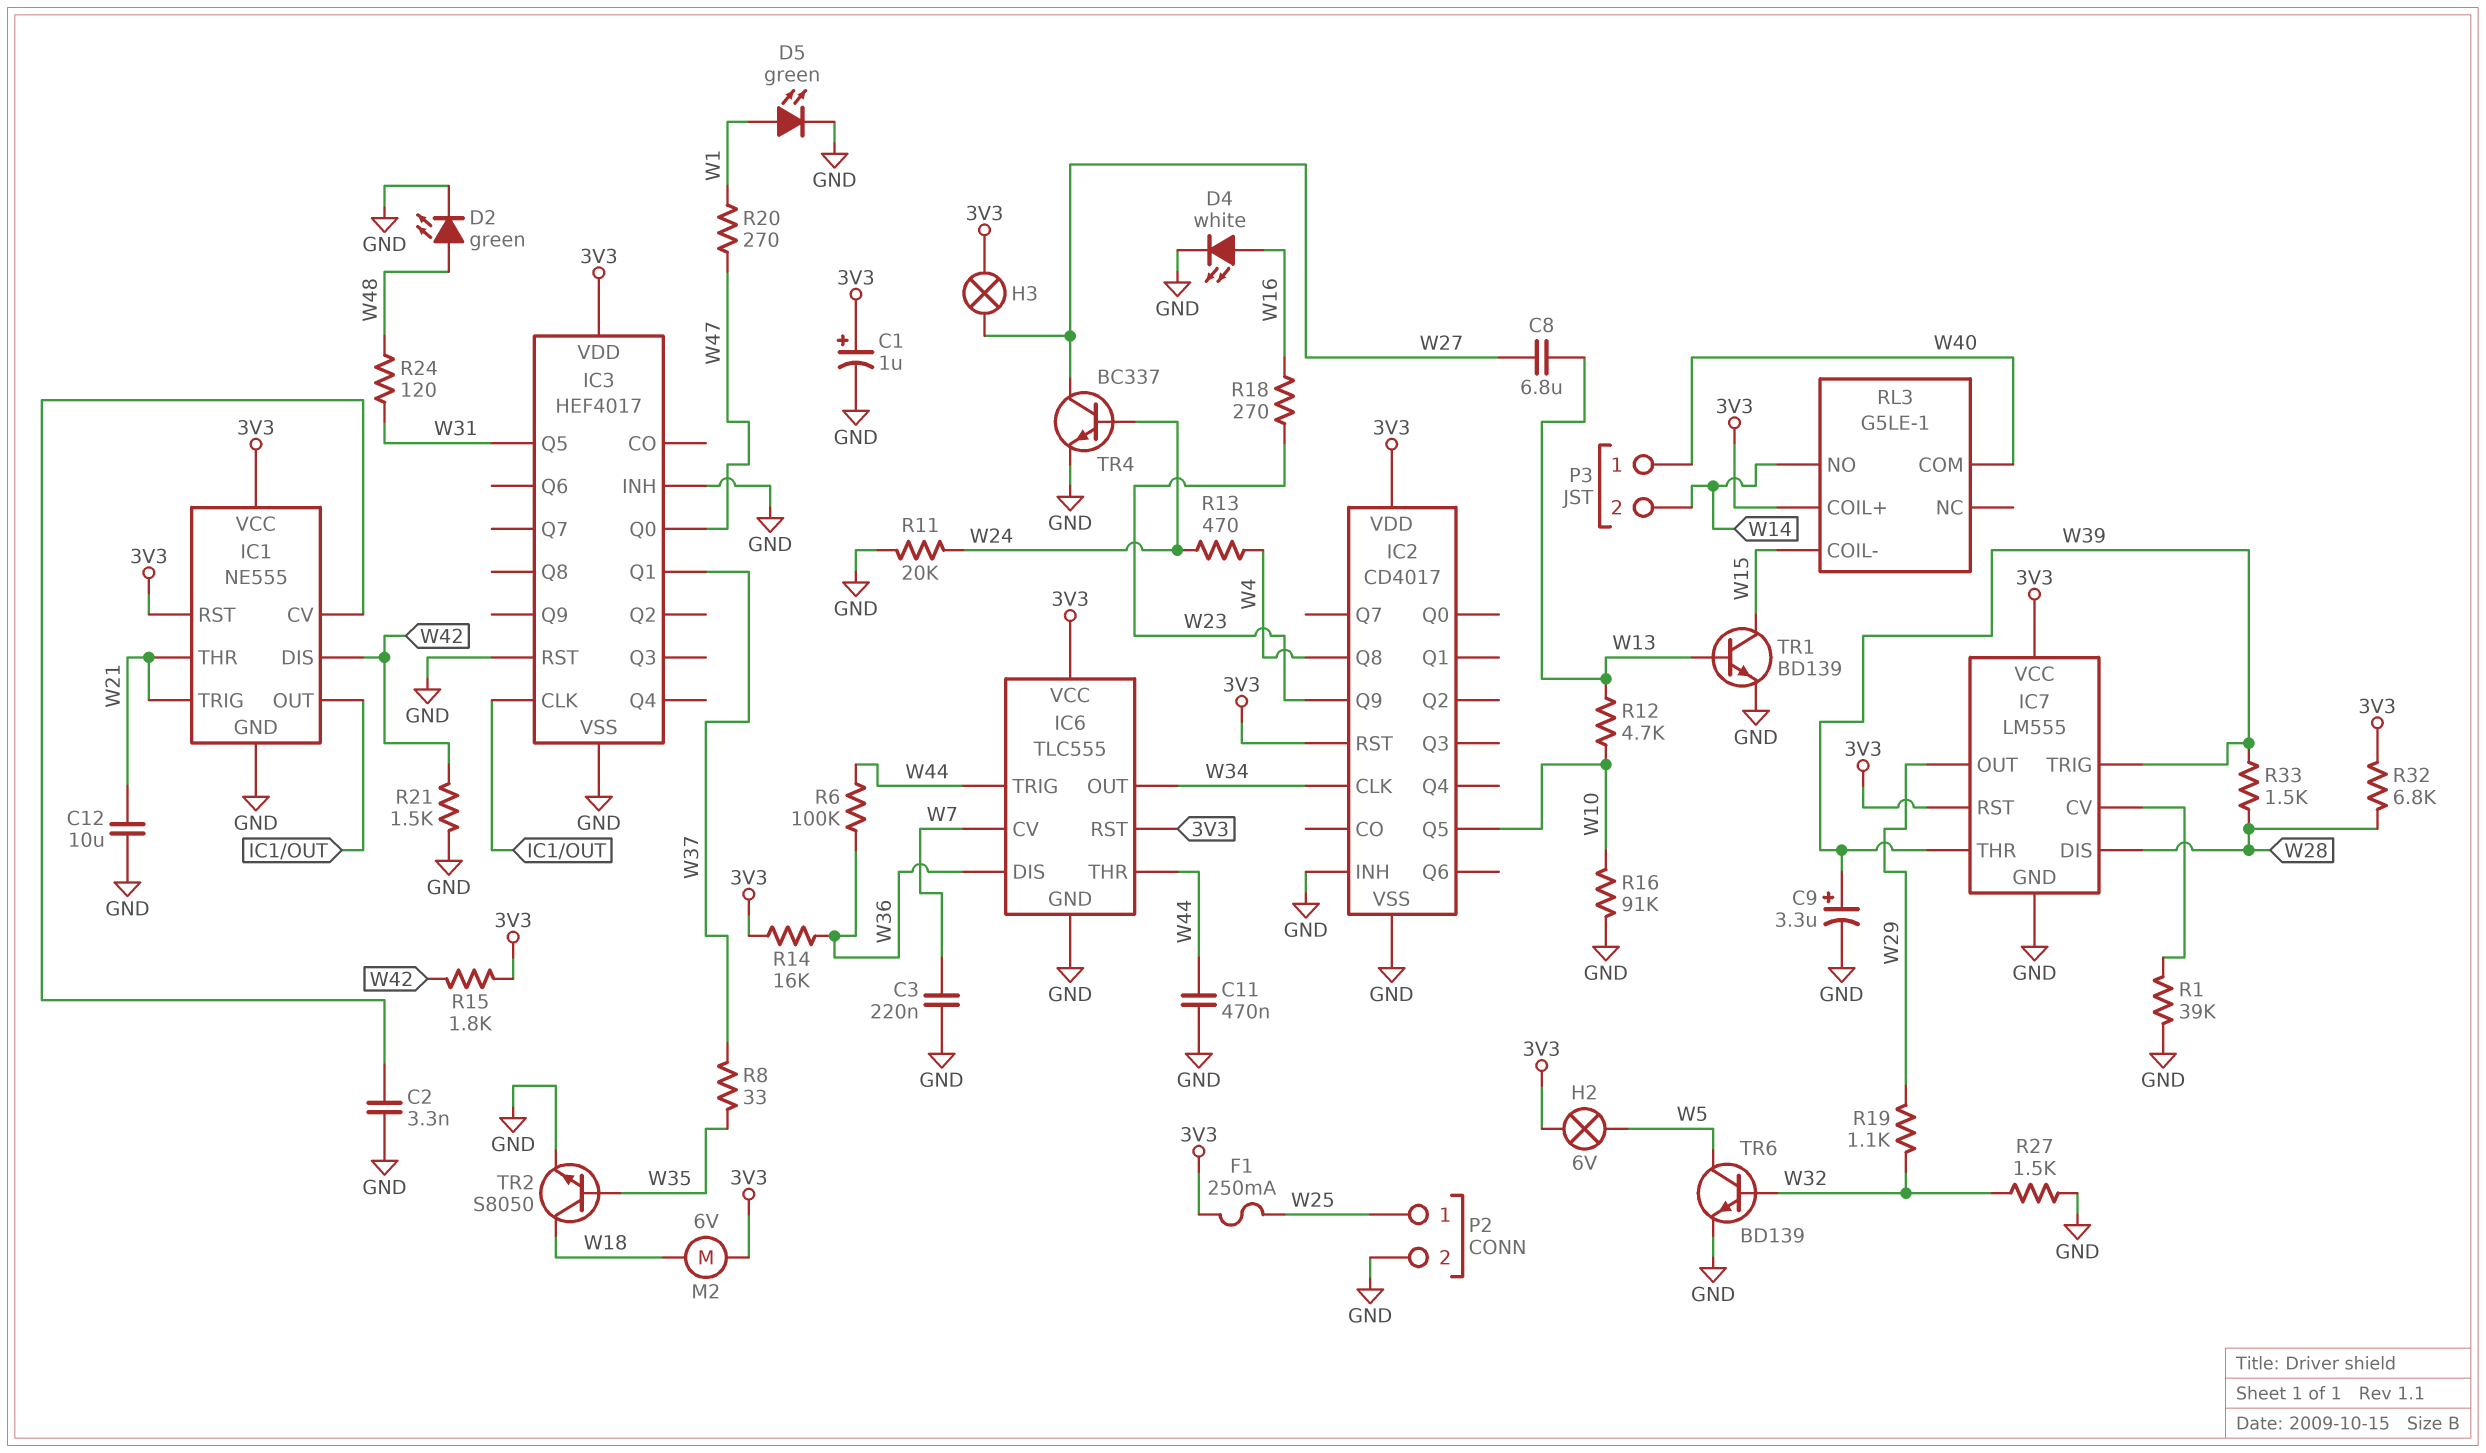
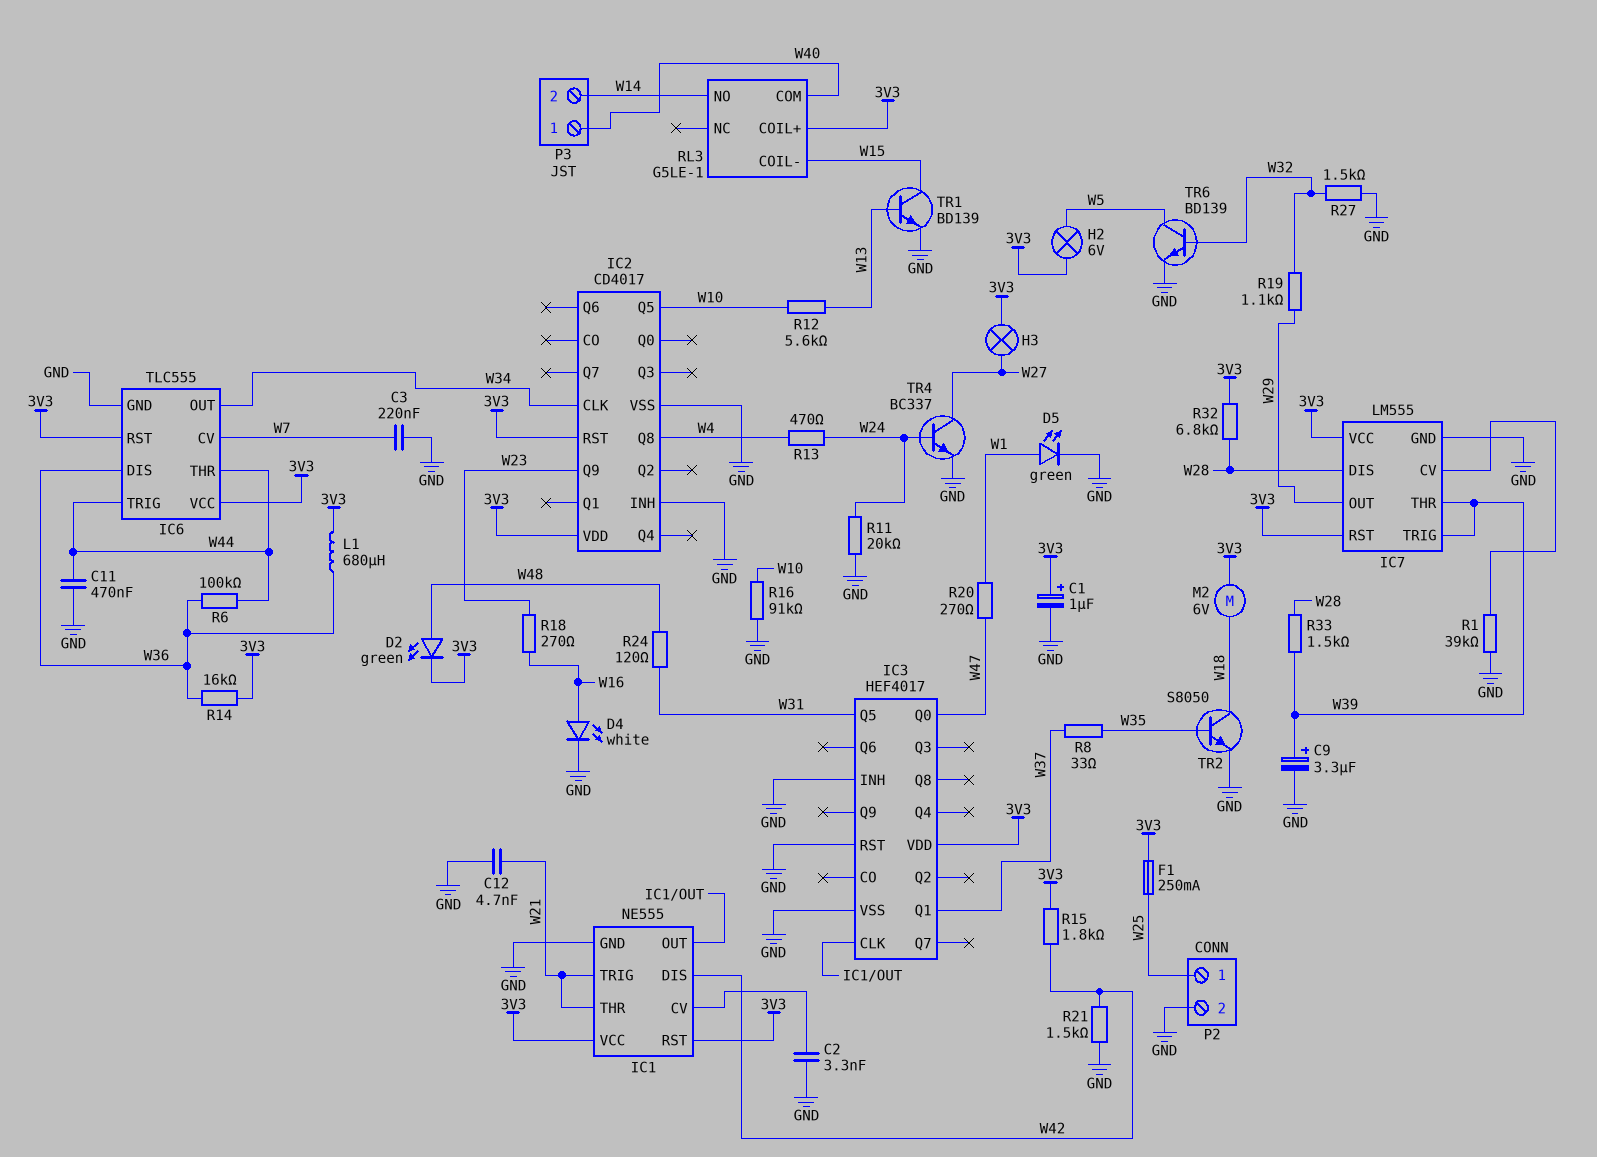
C8: 6.8uF (W13, W27) -> none
C12: 10uF (GND, W21) -> 4.7nF (GND, W21)
D2: LED green (A W48, K GND) -> LED green (A W48, K 3V3)
L1: none -> 680uH (3V3, W36)
R12: 4.7k (W10, W13) -> 5.6k (W10, W13)

